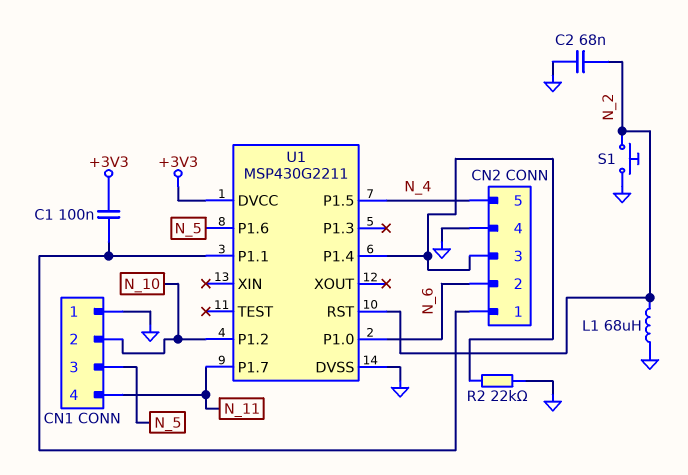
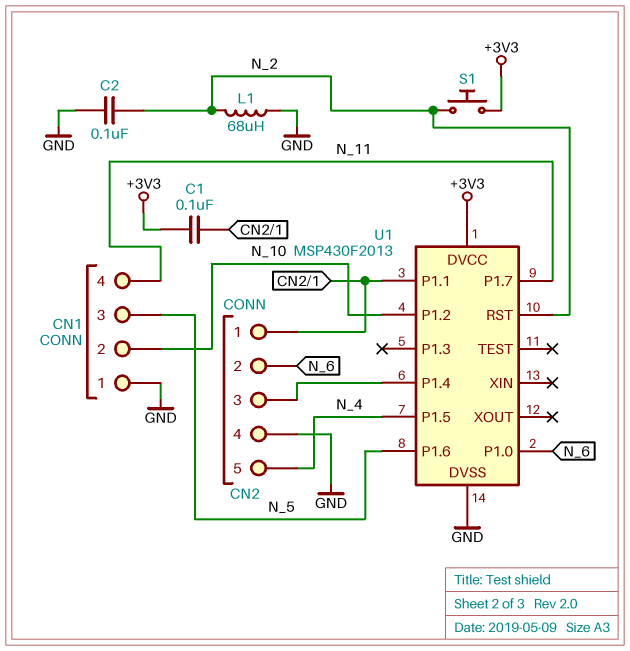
C2: 68nF (GND, N_2) -> 100nF (GND, N_2)
R2: 22k (CN2/3, GND) -> none
S1: button (GND, N_2) -> button (+3V3, N_2)
U1: MSP430G2211 -> MSP430F2013

